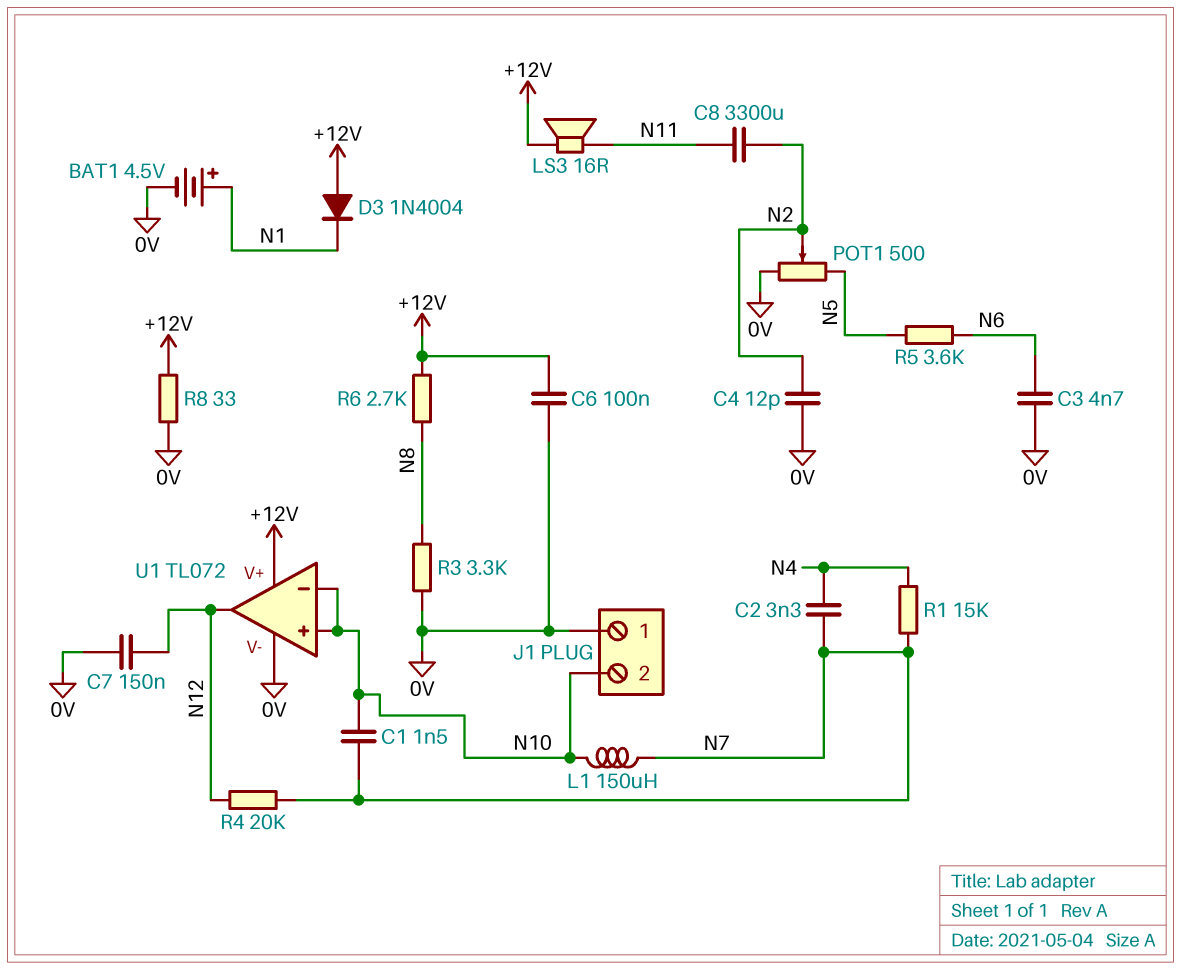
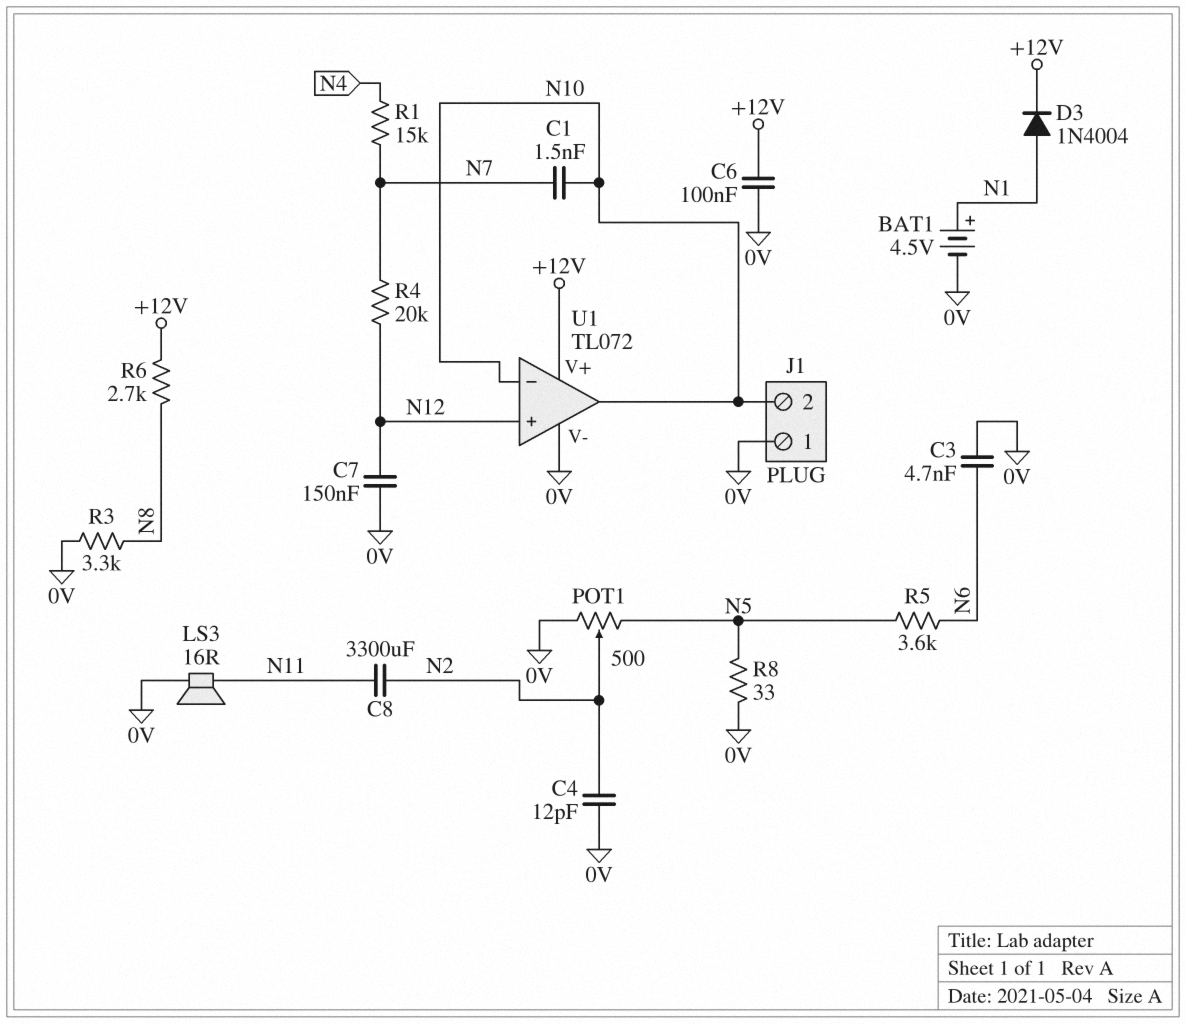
C2: 3.3nF (N4, N7) -> none
D3: diode 1N4004 (A +12V, K N1) -> diode 1N4004 (A N1, K +12V)
L1: 150uH (N7, N10) -> none
LS3: speaker 16R (+12V, N11) -> speaker 16R (0V, N11)
R8: 33 (+12V, 0V) -> 33 (0V, N5)
U1 pin in+: N10 -> N12
U1 pin out: N12 -> N10

